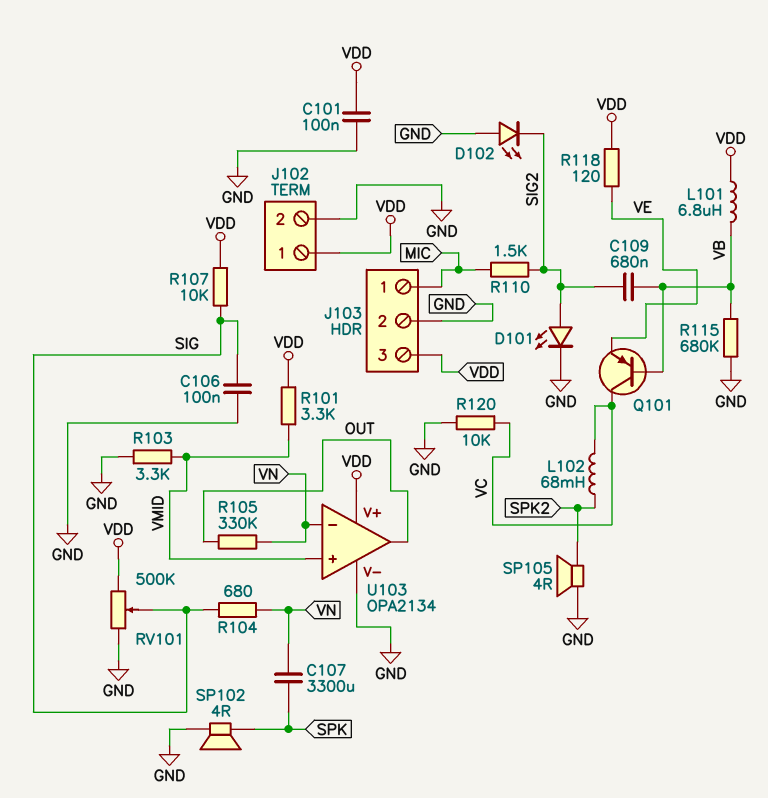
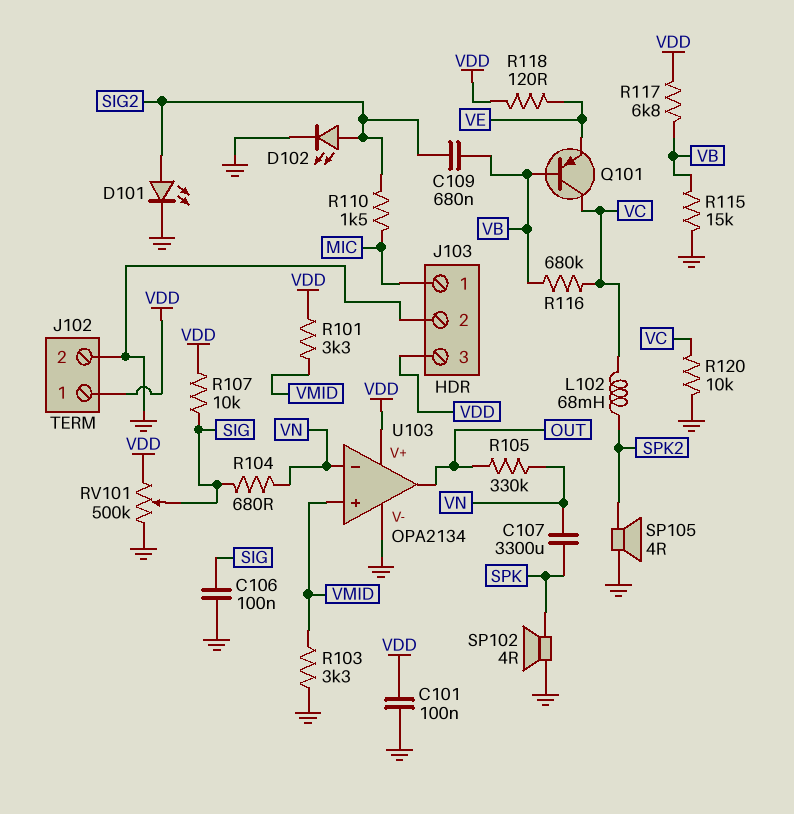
D102: LED (A GND, K SIG2) -> LED (A SIG2, K GND)
L101: 6.8uH (VB, VDD) -> none
R115: 680k (GND, VB) -> 15k (GND, VB)
R116: none -> 680k (VB, VC)
R117: none -> 6.8k (VB, VDD)

